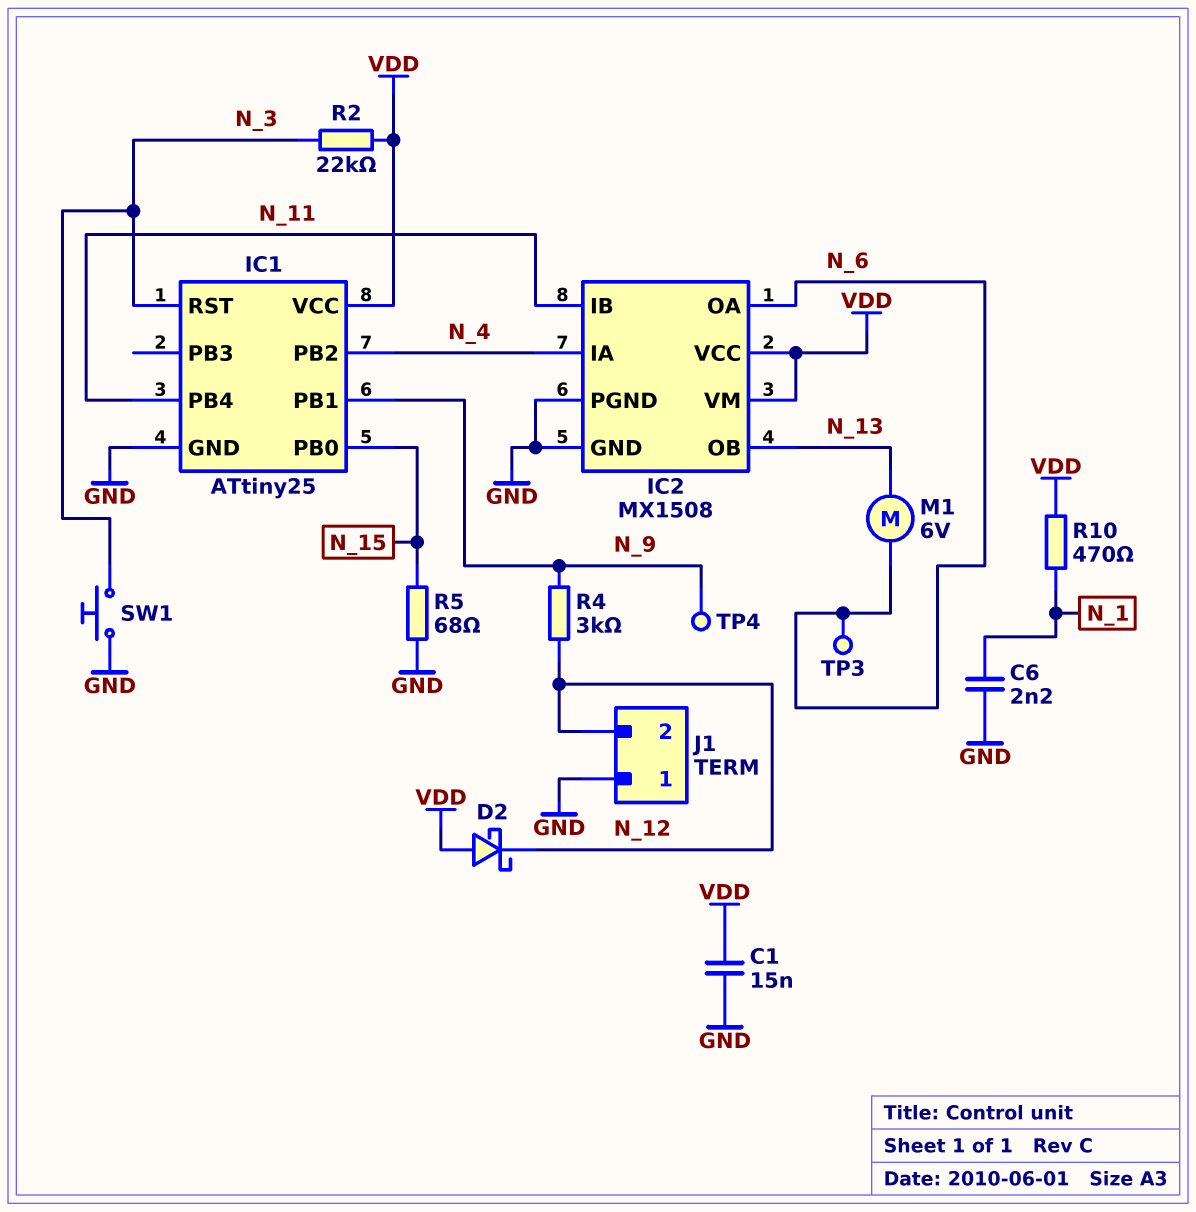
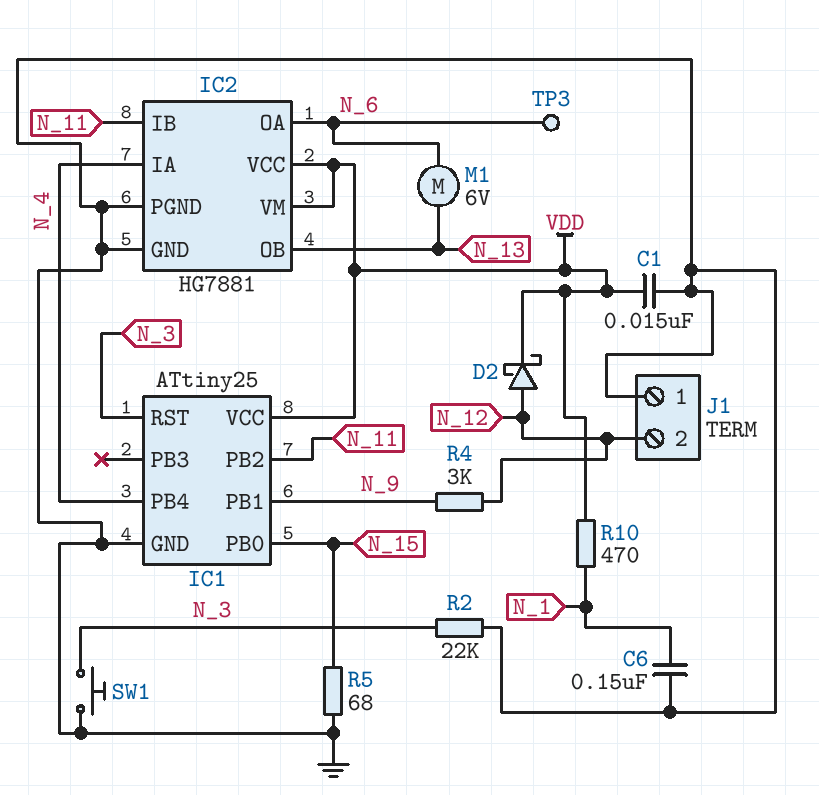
C6: 2.2nF (GND, N_1) -> 150nF (GND, N_1)
D2: schottky (A VDD, K N_12) -> schottky (A N_12, K VDD)
IC1 pin PB2: N_4 -> N_11
IC1 pin PB4: N_11 -> N_4
IC2: MX1508 -> HG7881
R2: 22k (N_3, VDD) -> 22k (GND, N_3)
TP4: test point (N_9) -> none

